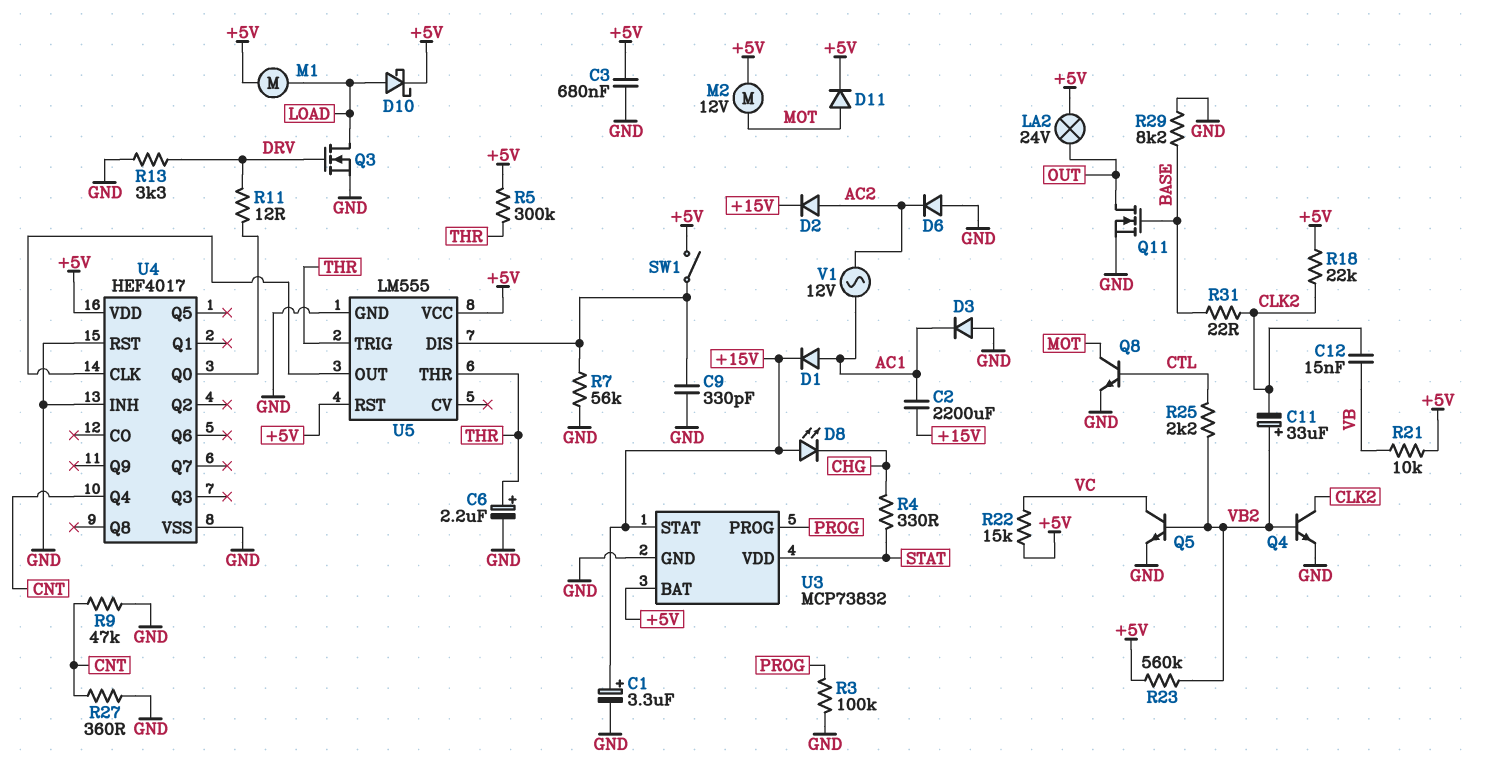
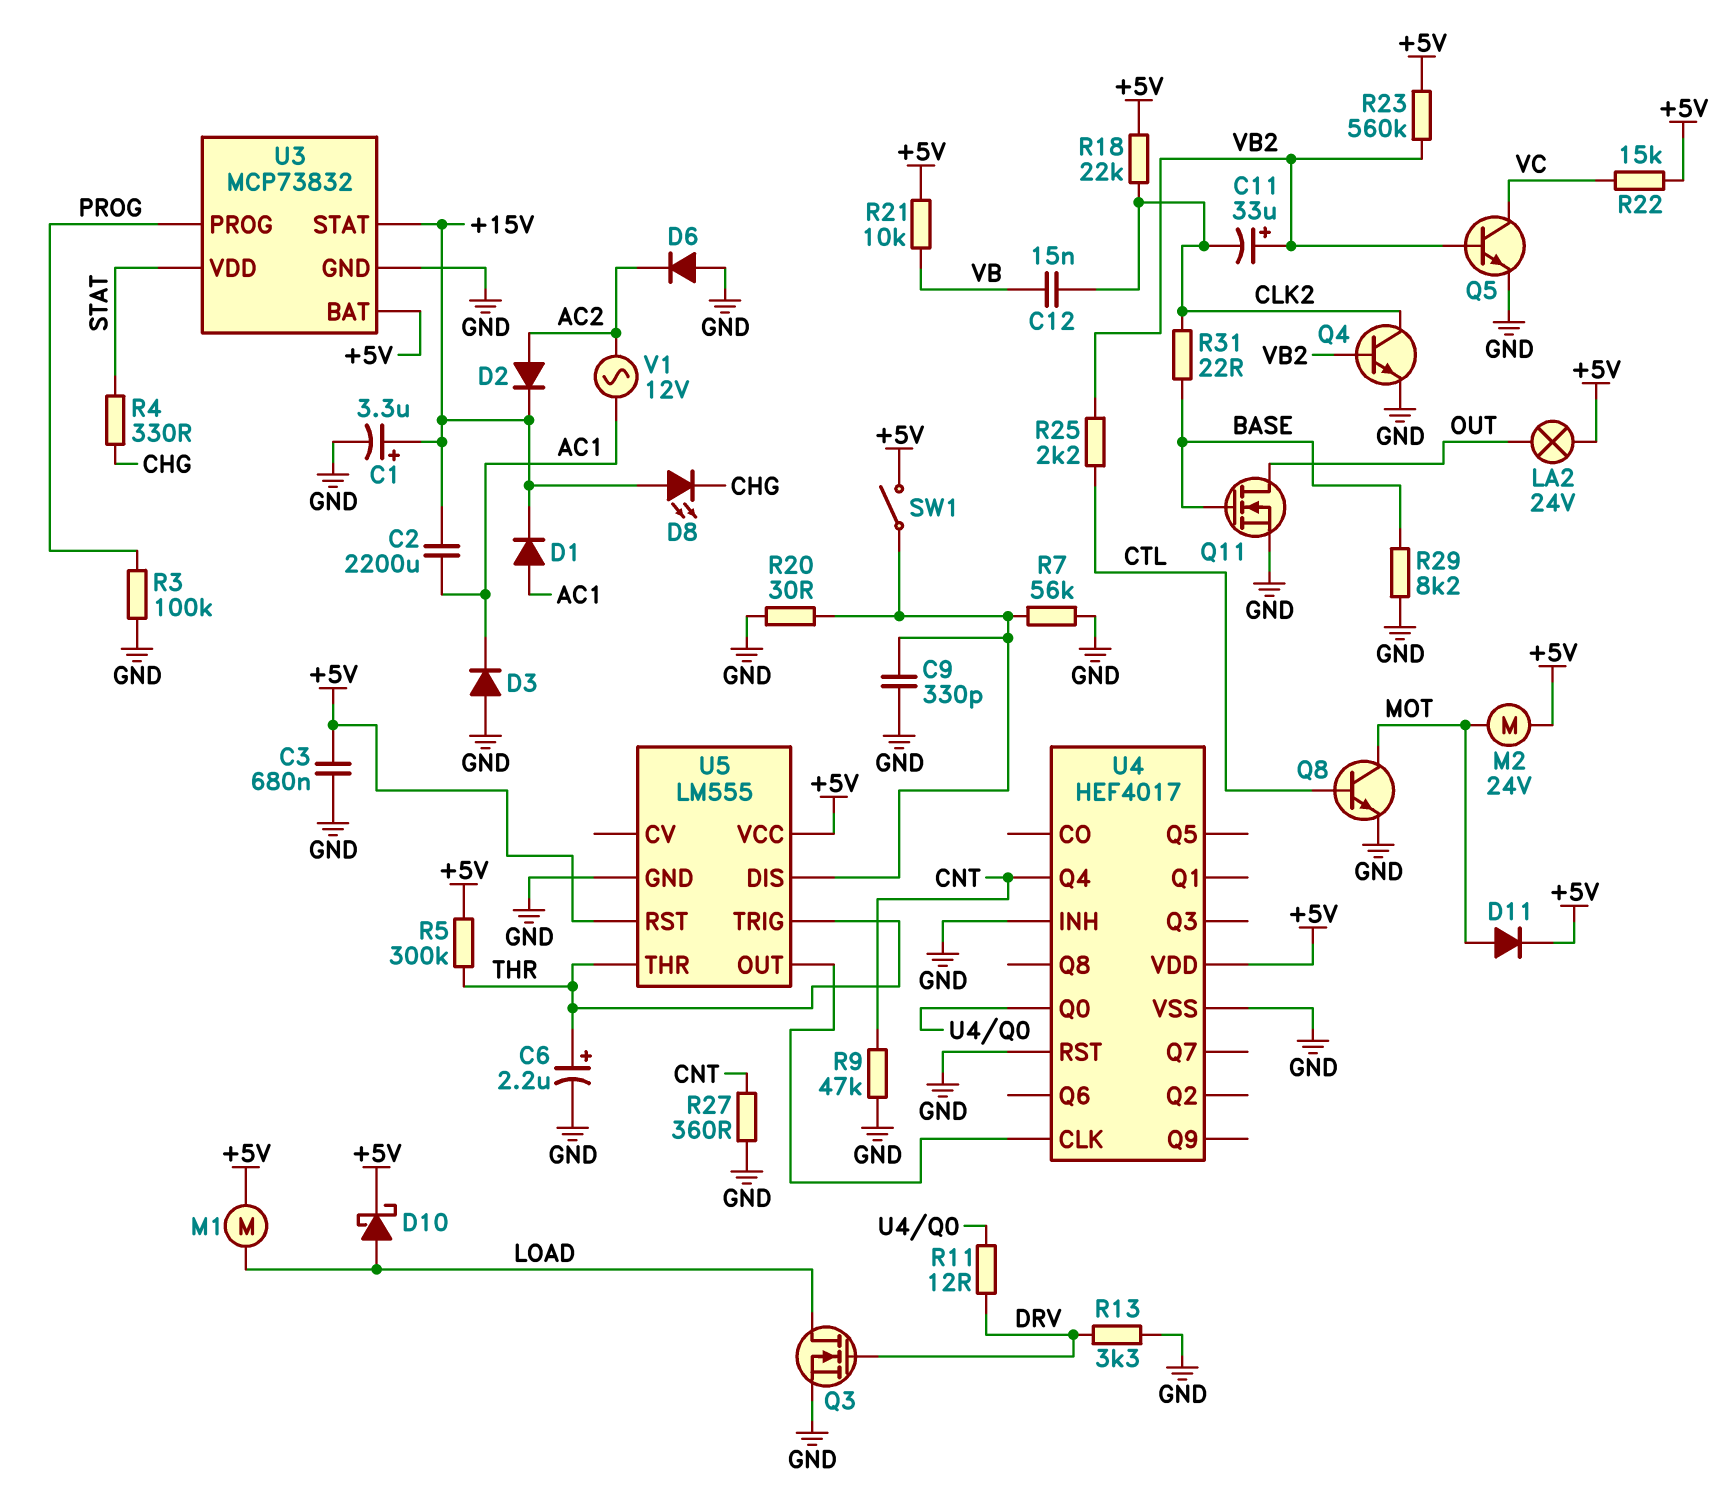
M2: motor 12V (+5V, MOT) -> motor 24V (+5V, MOT)
R20: none -> 30 (GND, U5/DIS)

